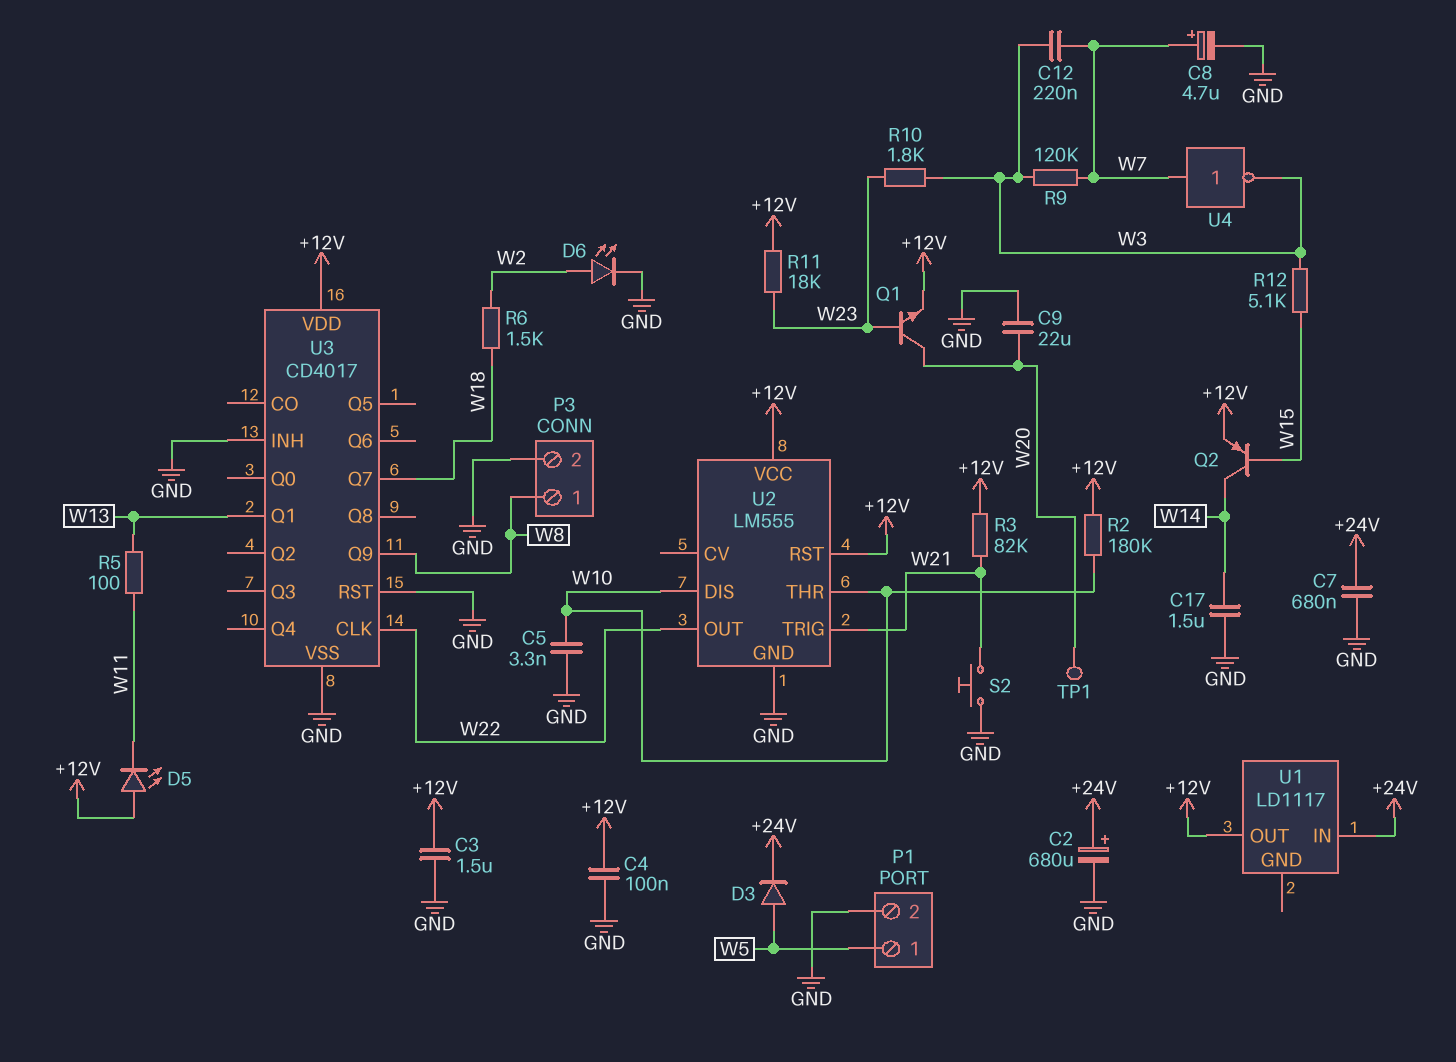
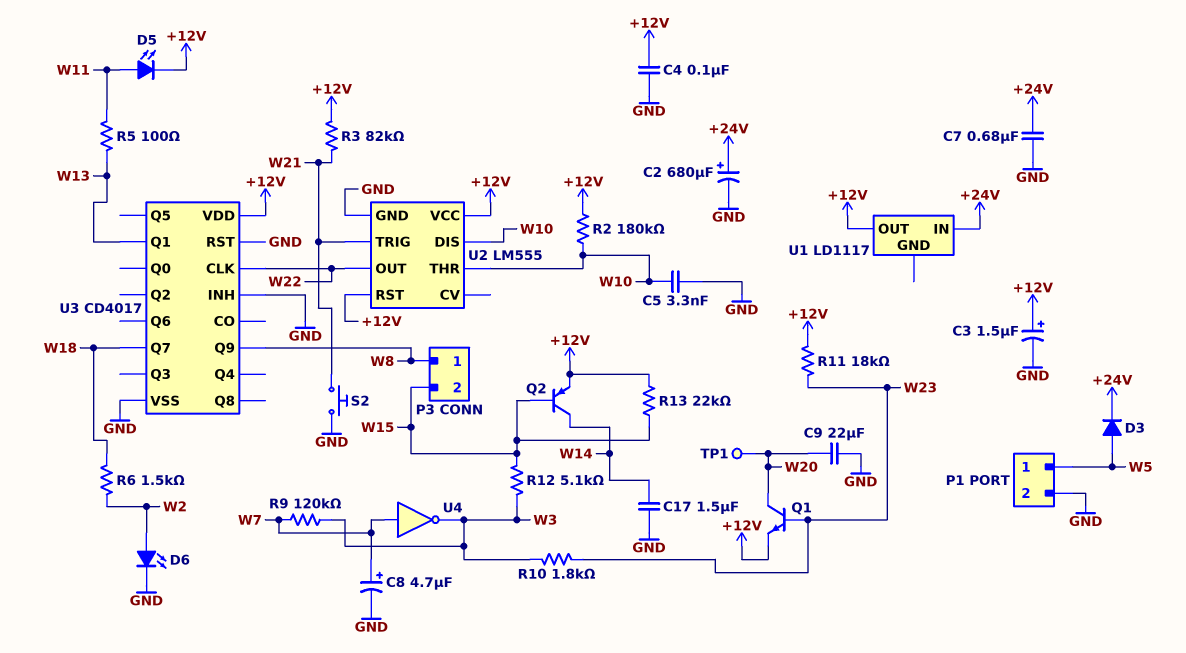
C3: 1.5uF (+12V, GND) -> 1.5uF (plus +12V, minus GND)
C12: 220nF (W3, W7) -> none
D5: LED (A +12V, K W11) -> LED (A W11, K +12V)
P3 pin 2: GND -> W15
R13: none -> 22k (+12V, W15)

